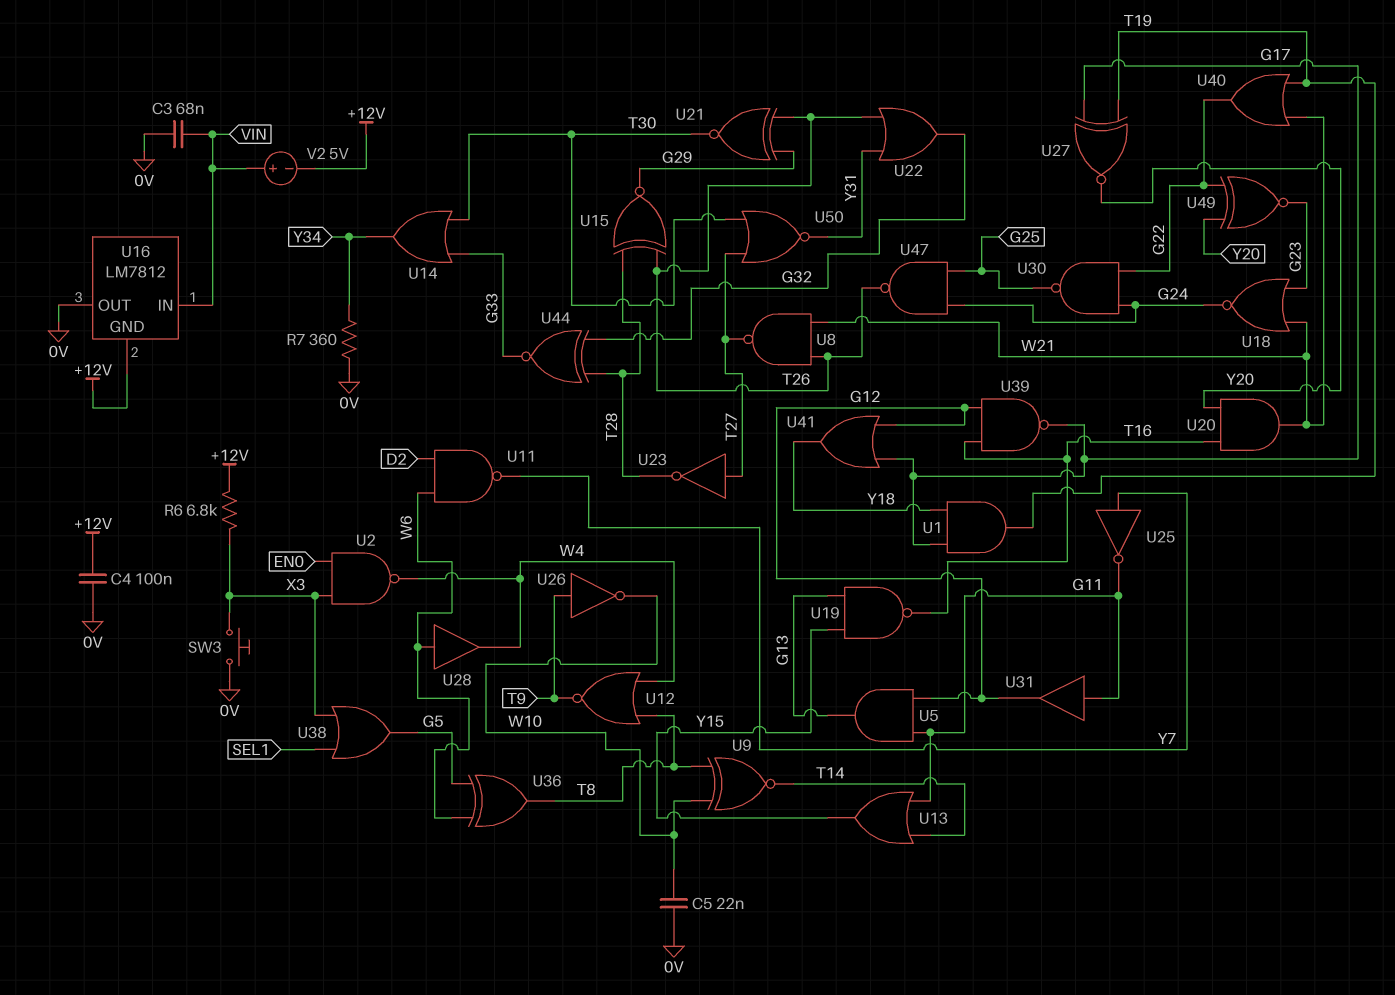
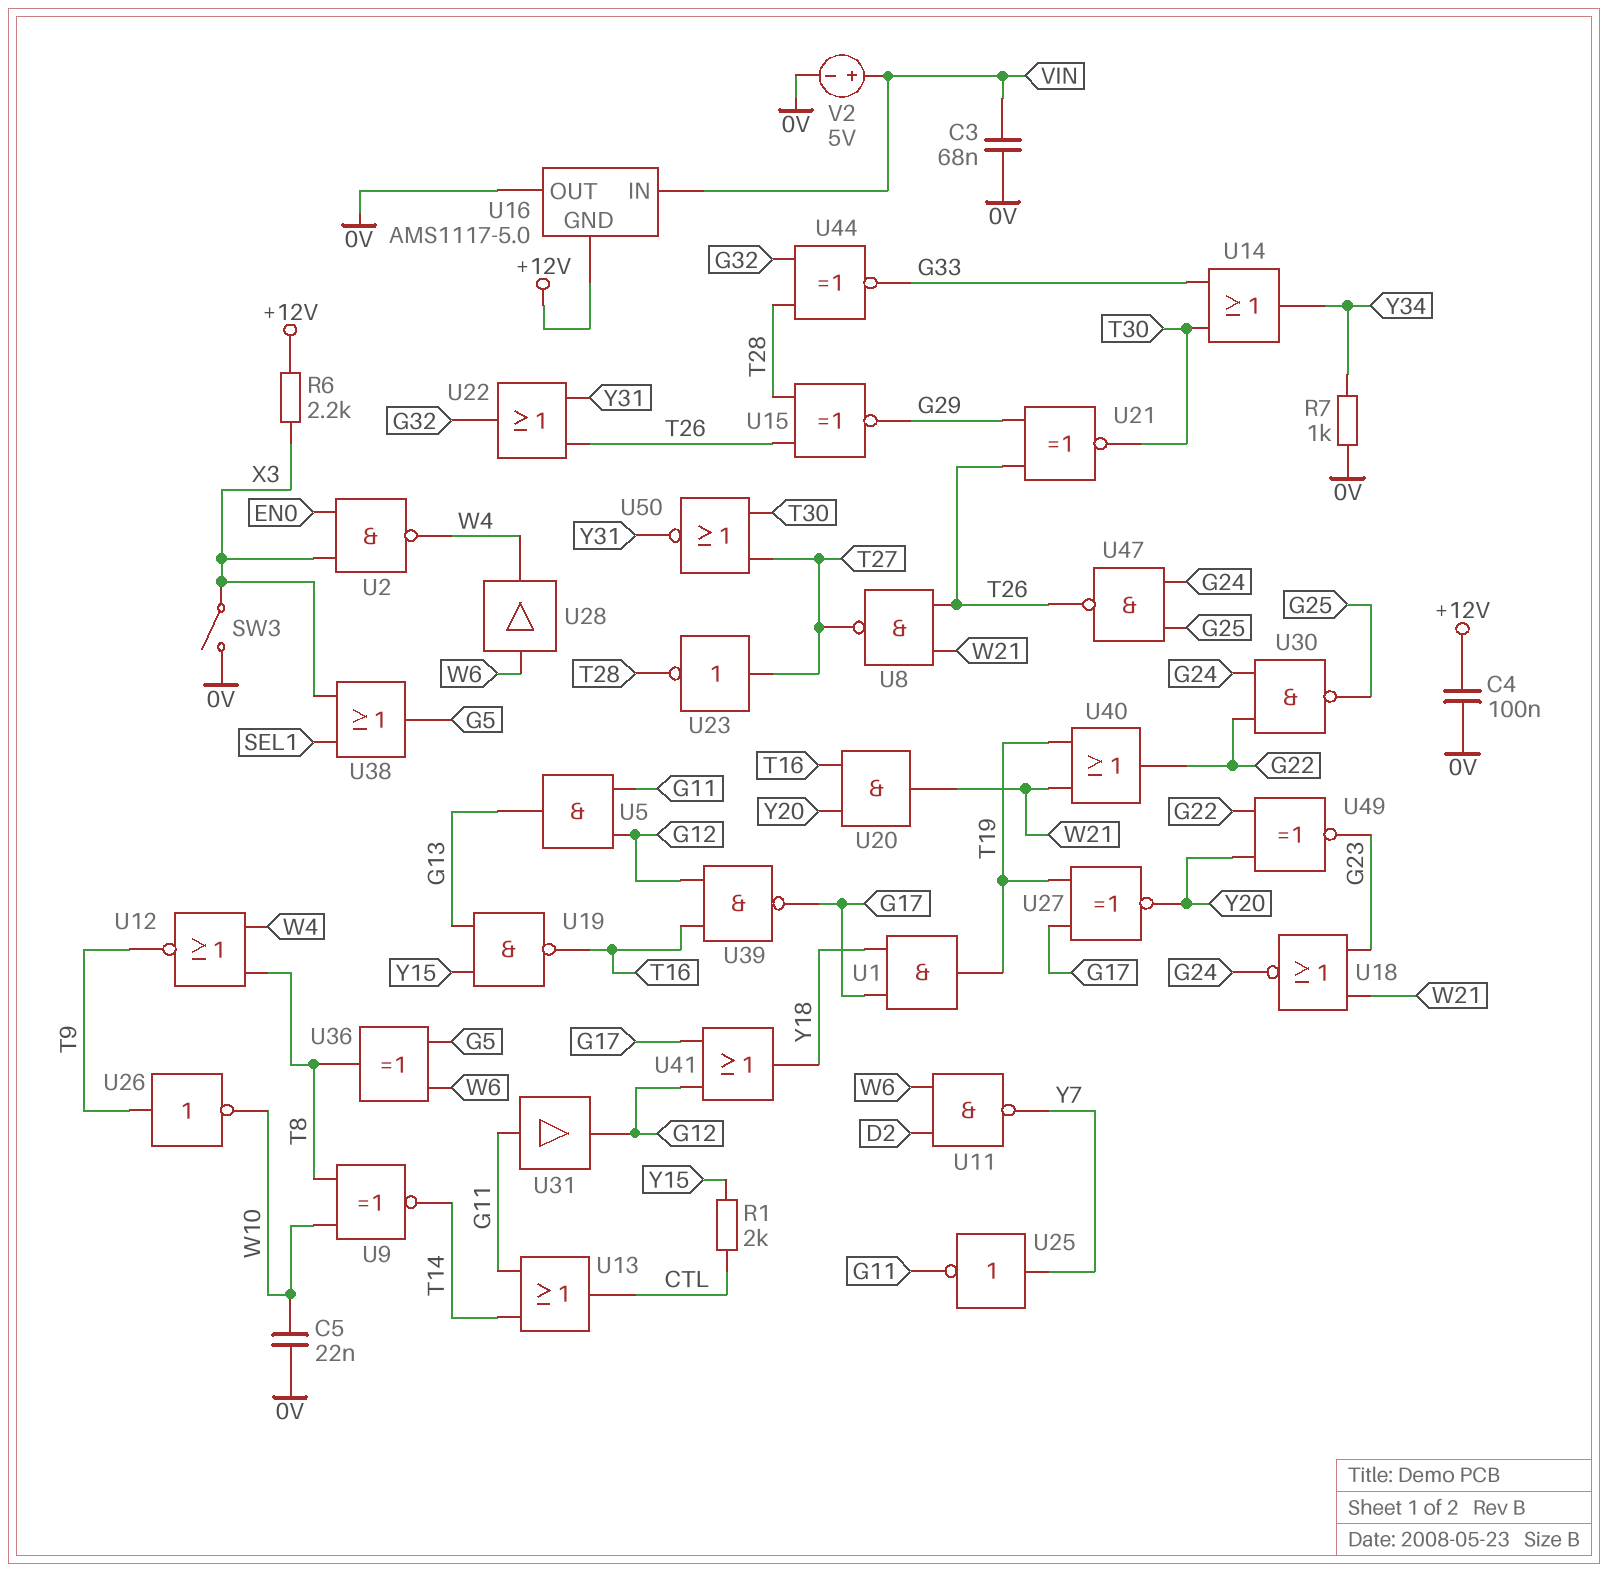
R1: none -> 2k (CTL, Y15)
R6: 6.8k (+12V, X3) -> 2.2k (+12V, X3)
R7: 360 (0V, Y34) -> 1k (0V, Y34)
SW3: button (0V, X3) -> switch (0V, X3)
U13: OR (in G11, in T14, out Y15) -> OR (in G11, in T14, out CTL)
U16: LM7812 -> AMS1117-5.0
V2: 5V (plus VIN, minus +12V) -> 5V (plus VIN, minus 0V)

